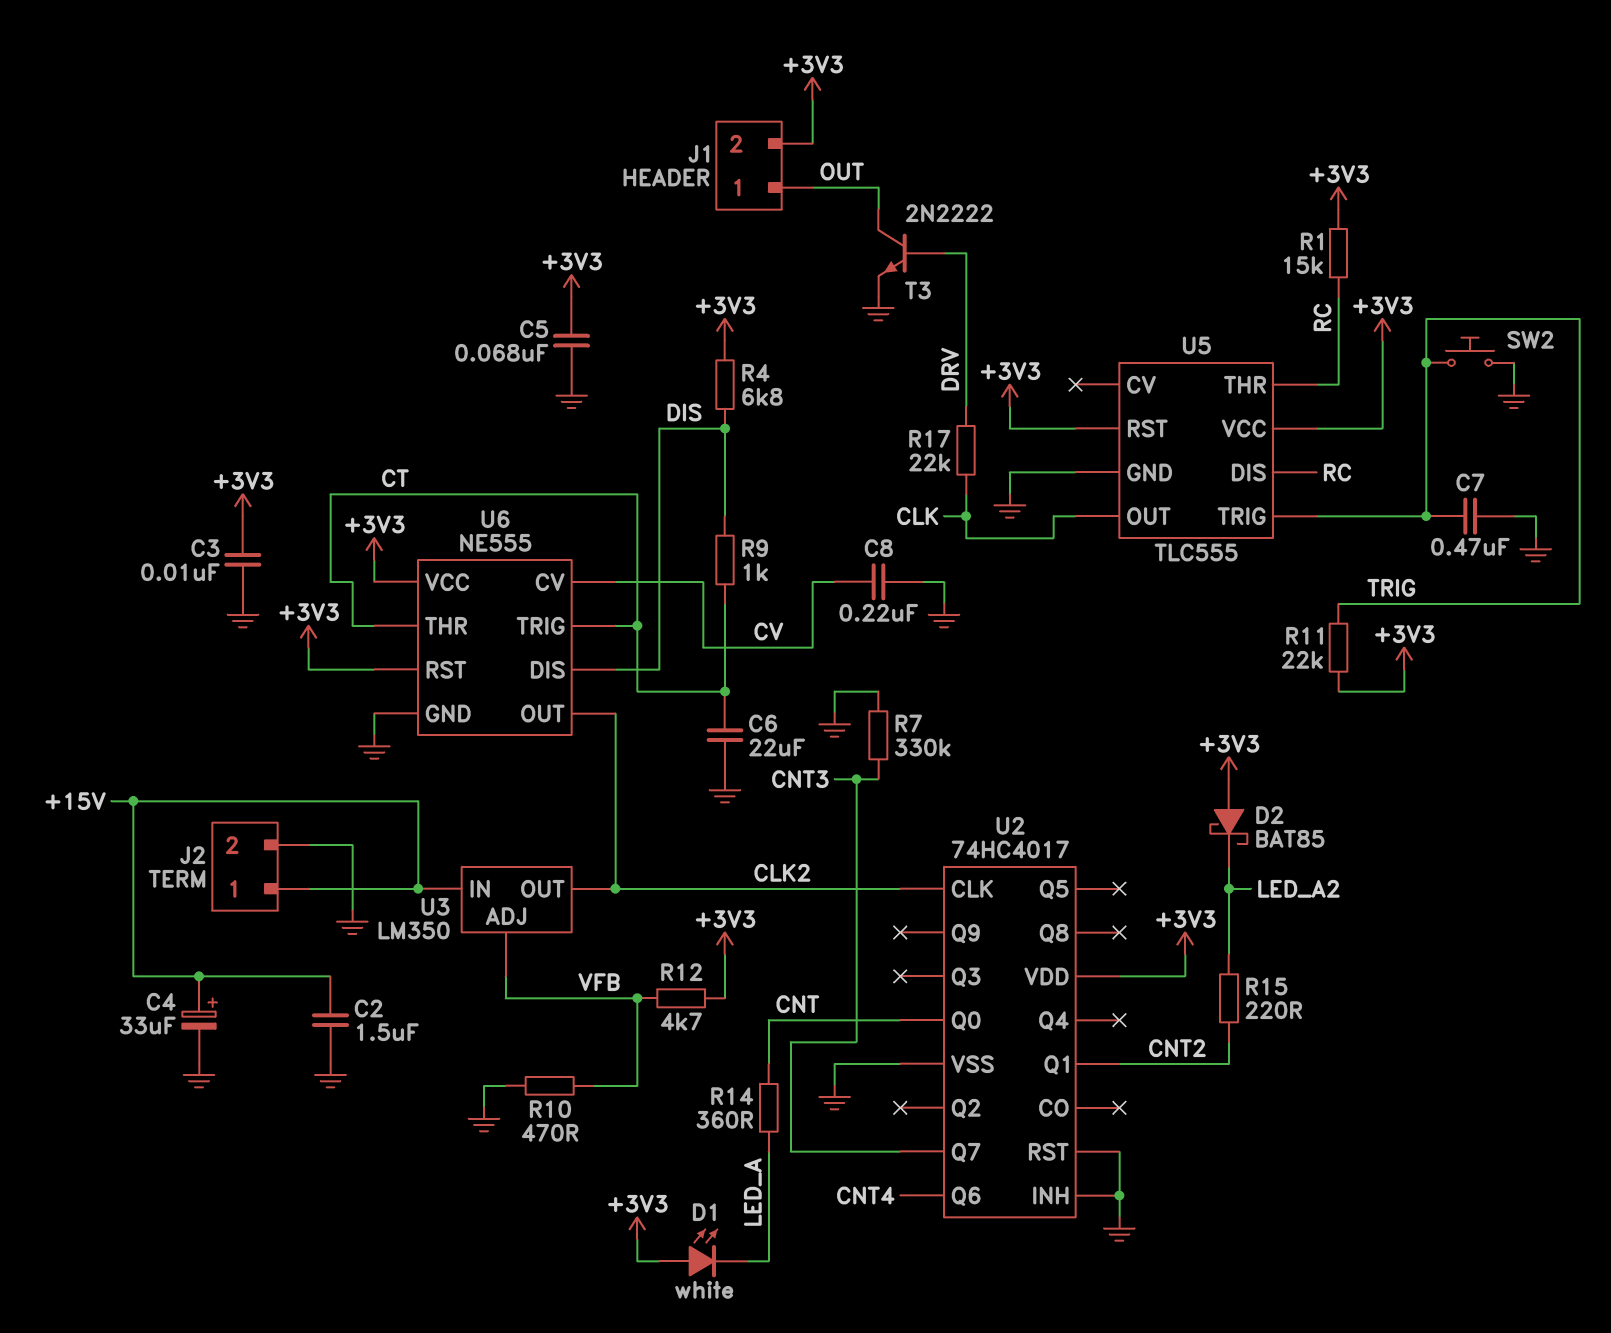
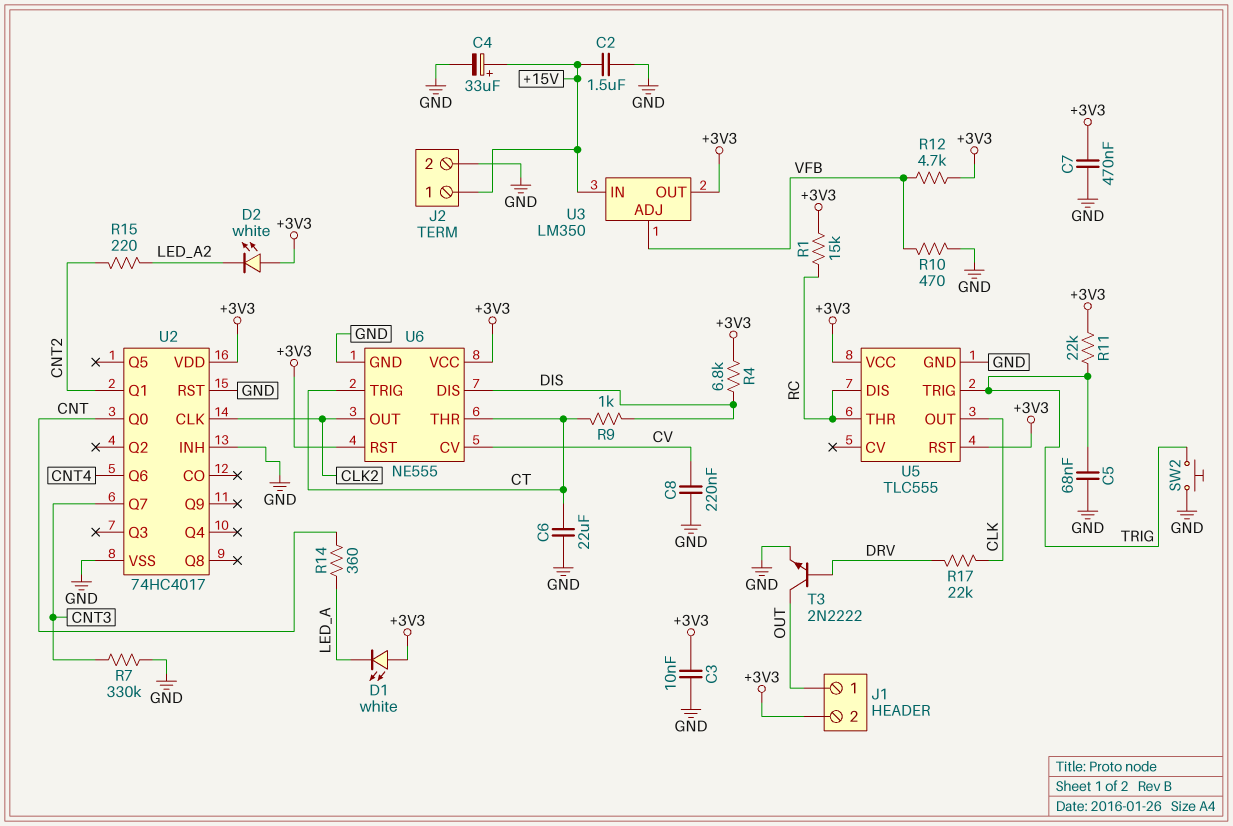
C5: 68nF (+3V3, GND) -> 68nF (GND, TRIG)
C7: 470nF (GND, TRIG) -> 470nF (+3V3, GND)
D2: schottky BAT85 (A +3V3, K LED_A2) -> LED white (A +3V3, K LED_A2)
U3 pin OUT: CLK2 -> +3V3

